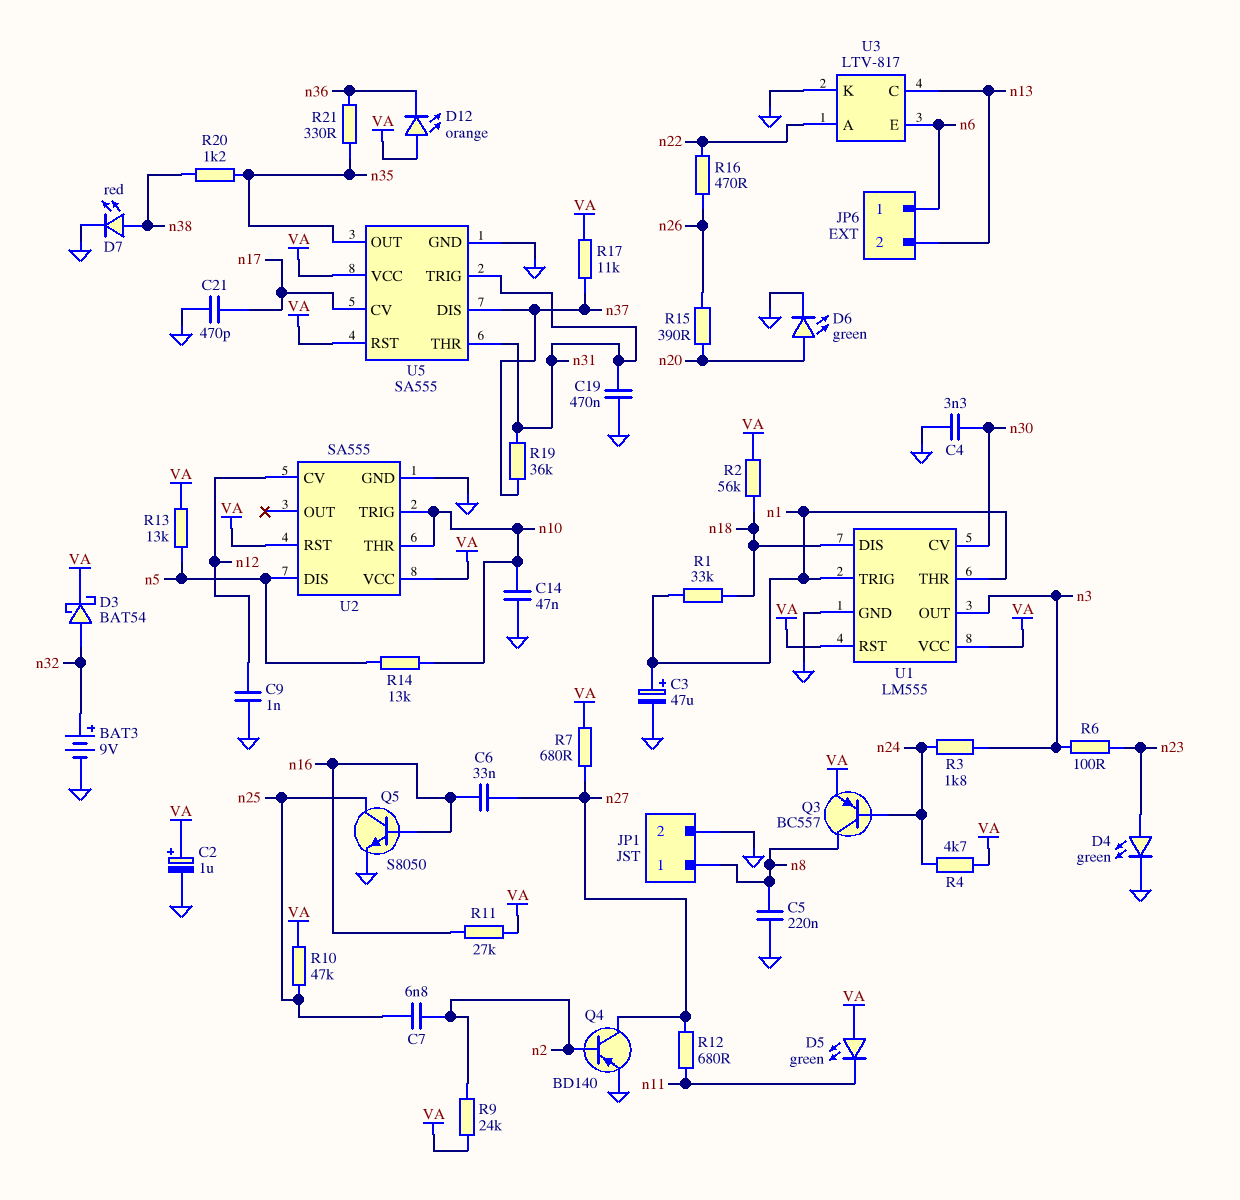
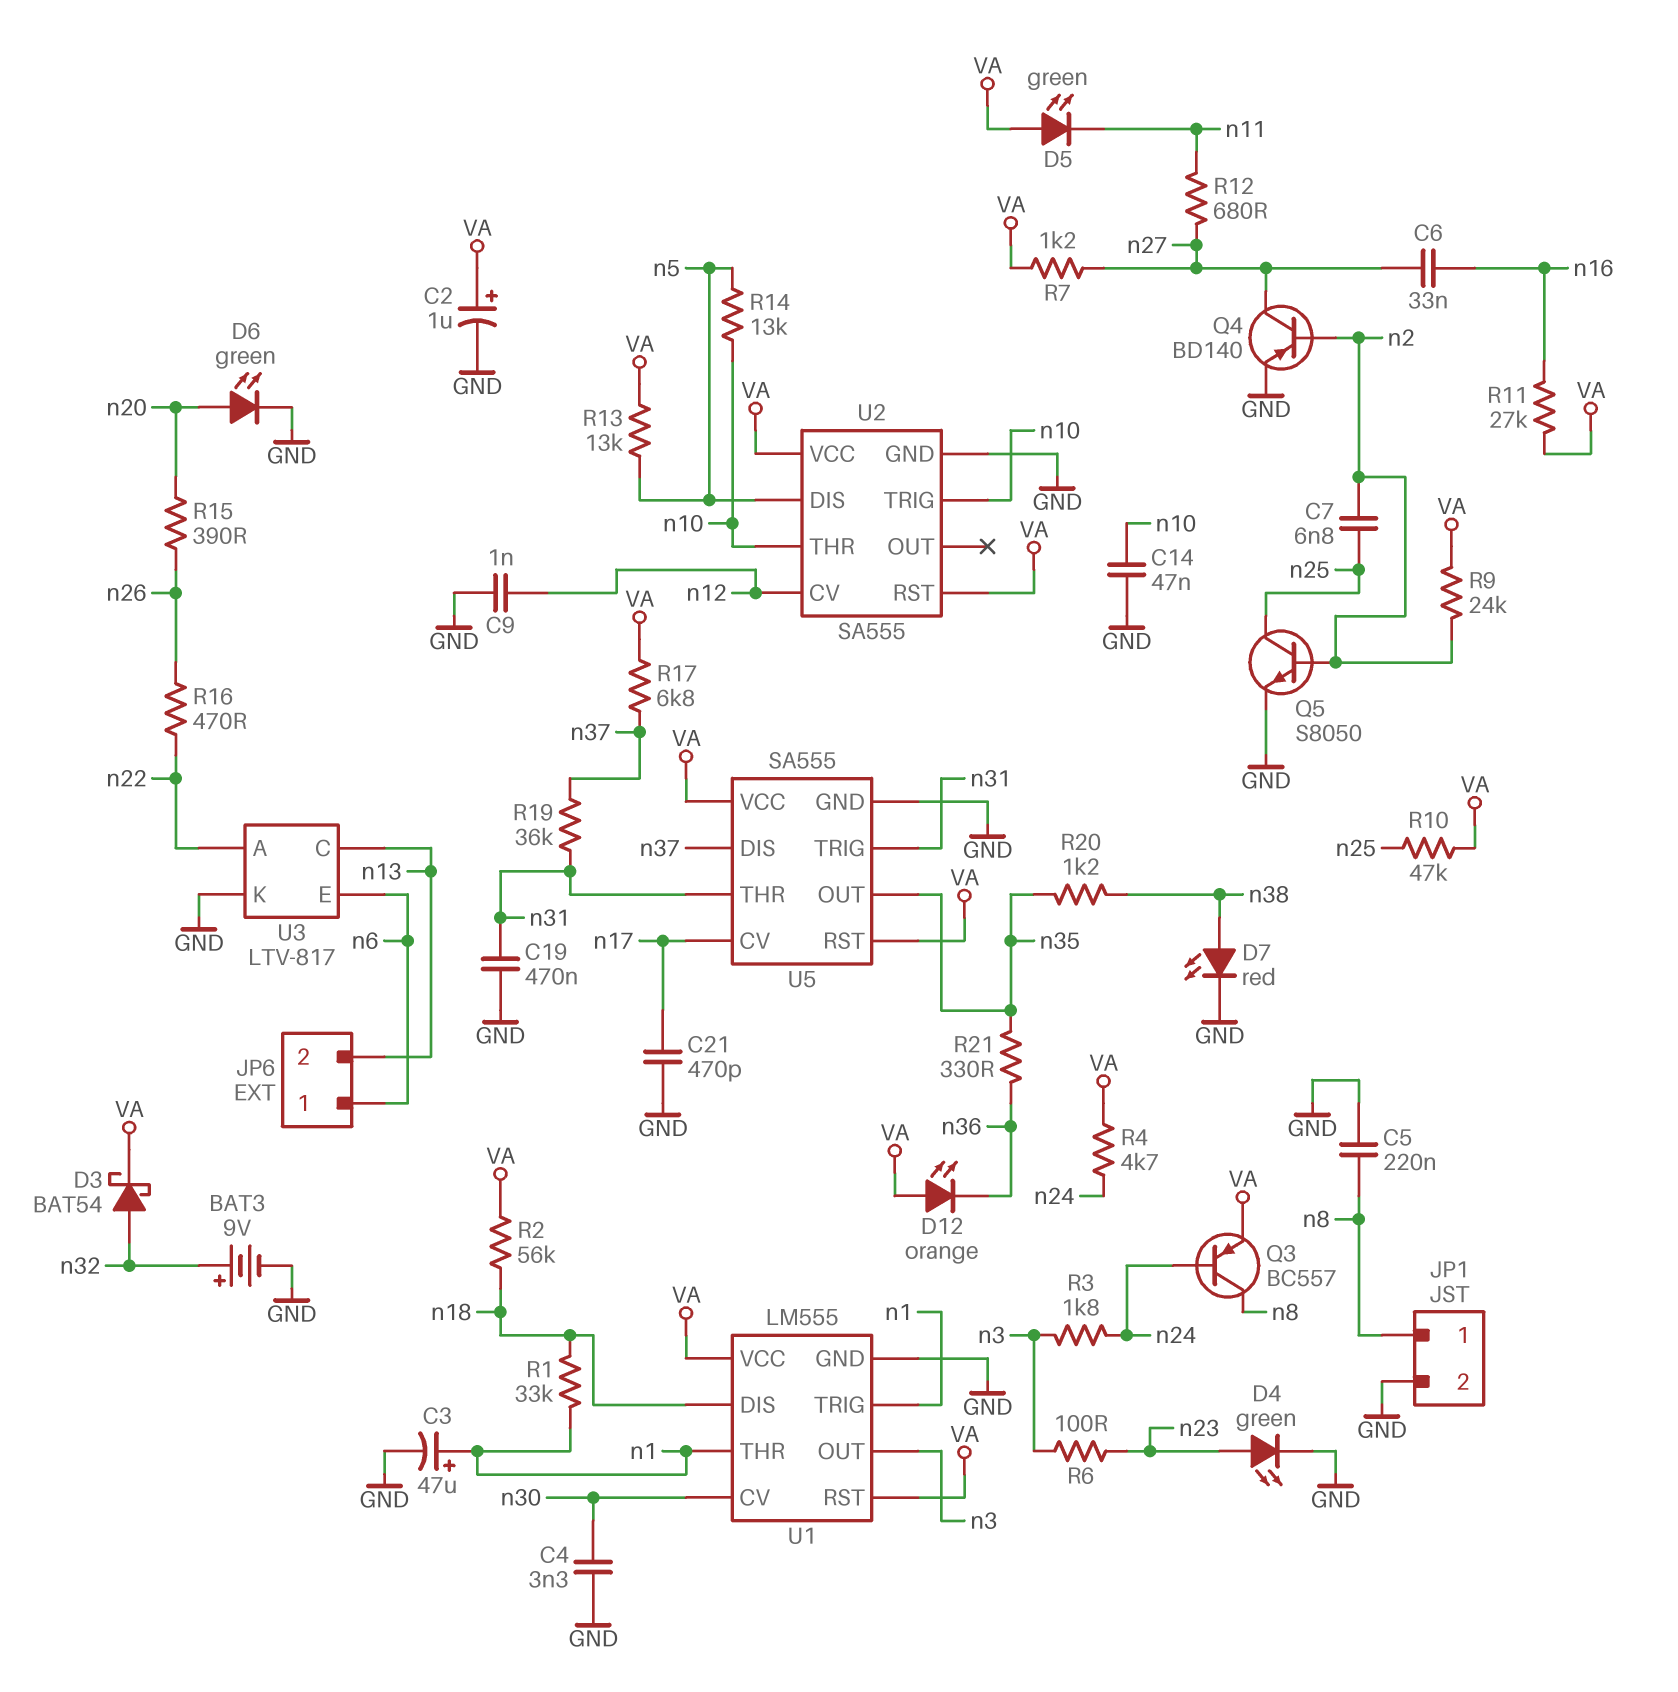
Q5: NPN S8050 (B n16, C n25, E GND) -> NPN S8050 (B n2, C n25, E GND)
R7: 680 (VA, n27) -> 1.2k (VA, n27)
R17: 11k (VA, n37) -> 6.8k (VA, n37)

